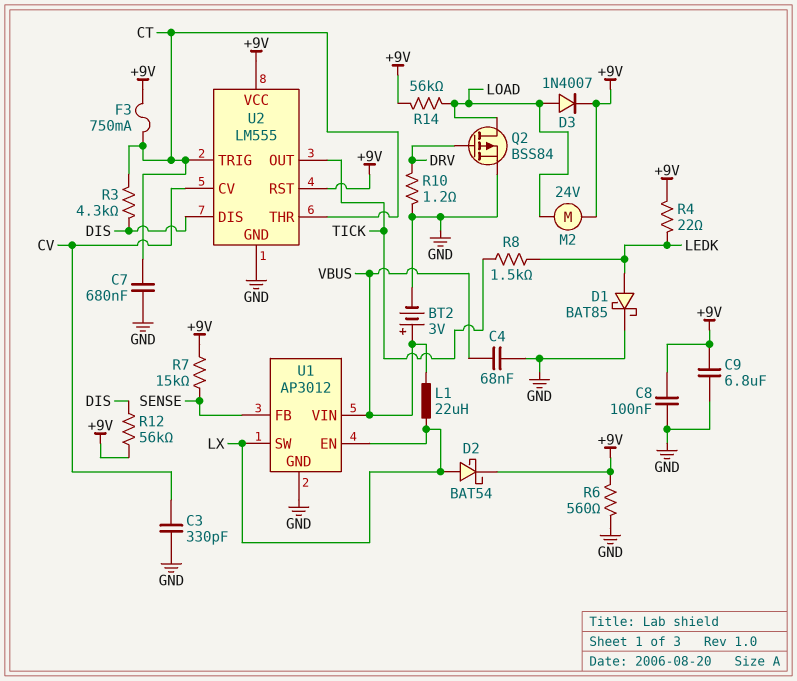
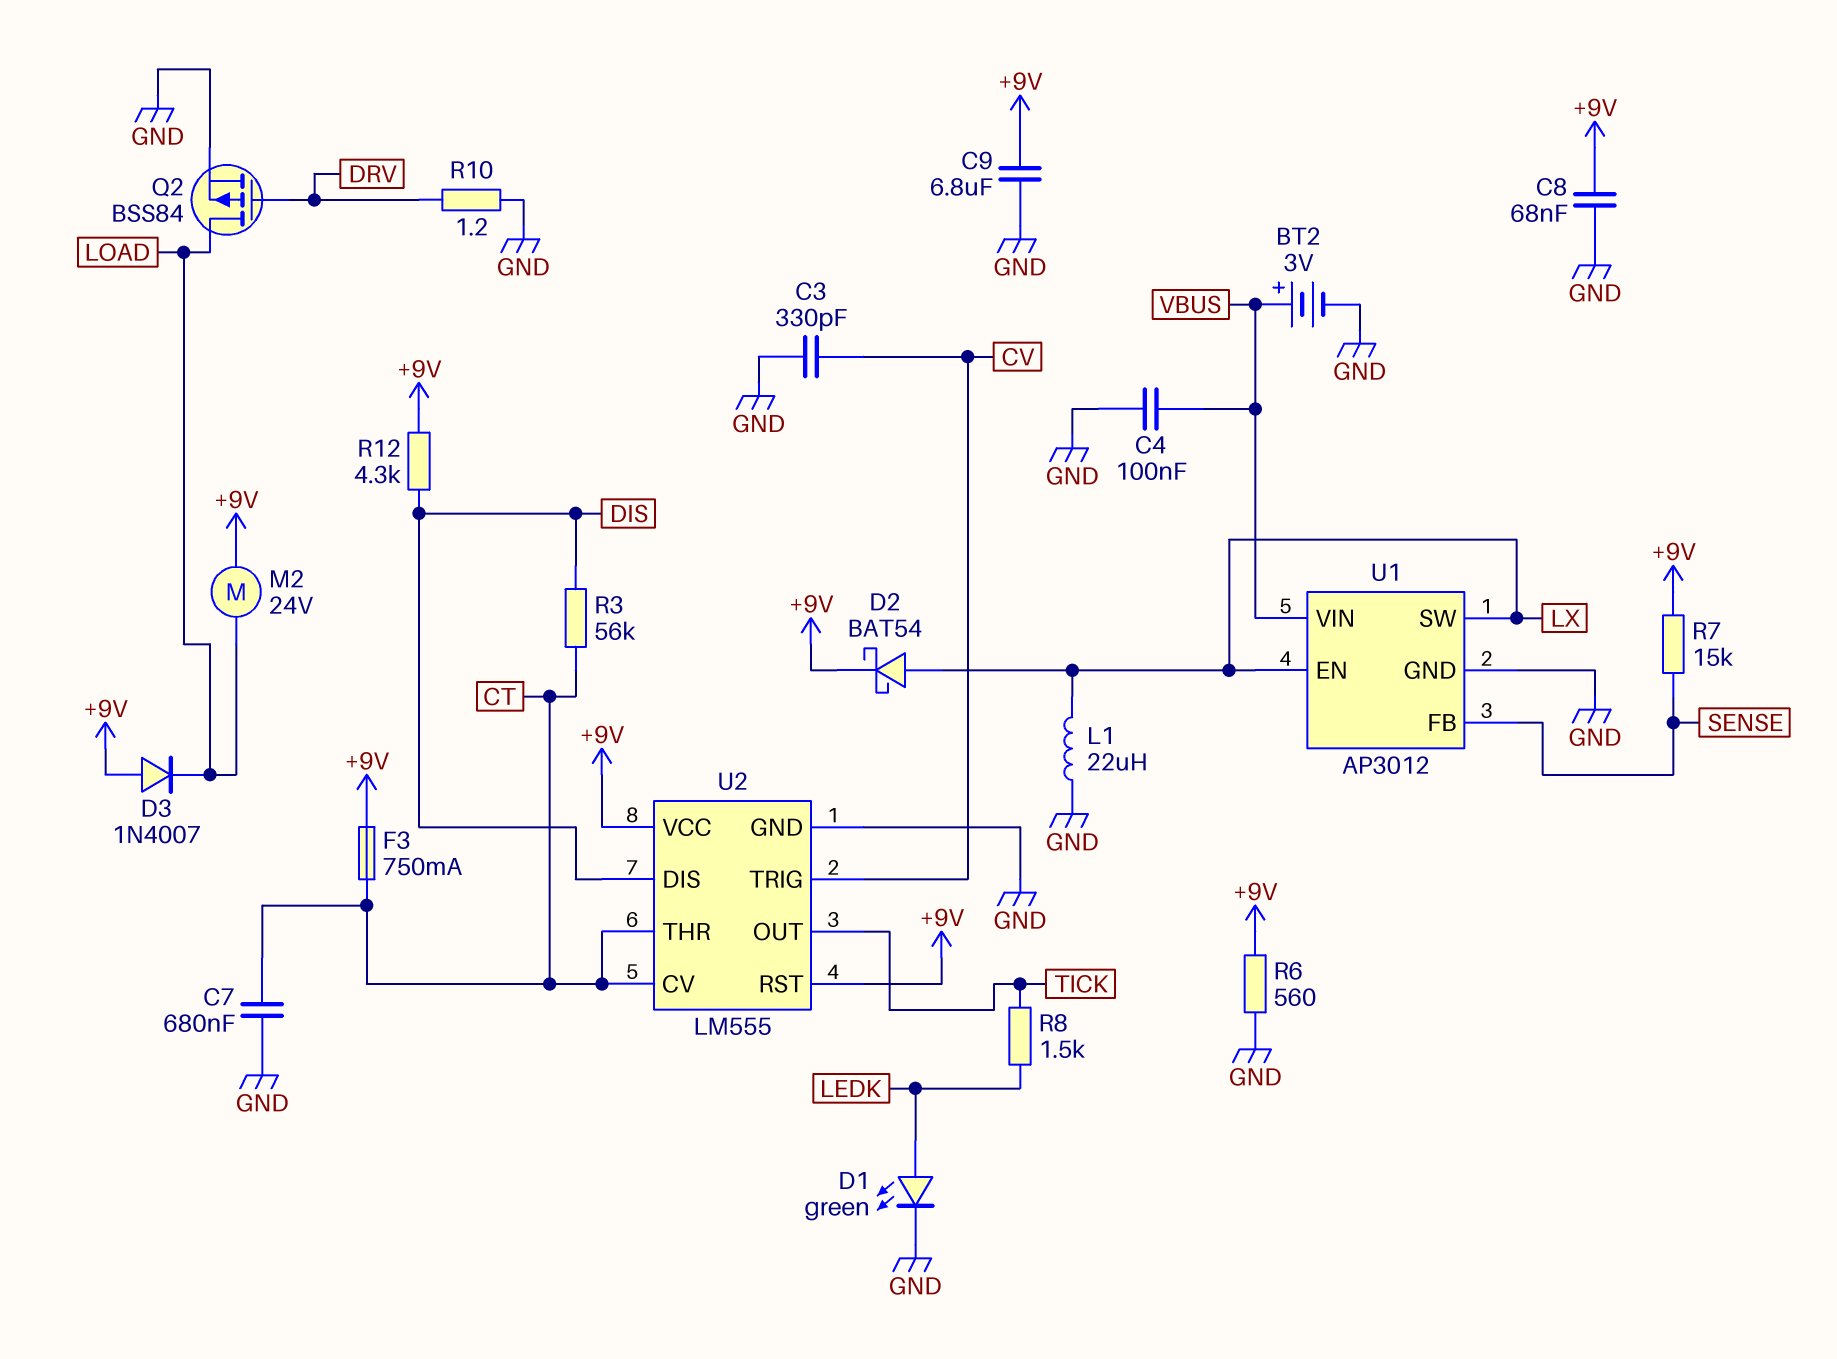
C4: 68nF (GND, VBUS) -> 100nF (GND, VBUS)
C8: 100nF (+9V, GND) -> 68nF (+9V, GND)
D1: schottky BAT85 (A LEDK, K GND) -> LED green (A LEDK, K GND)
D3: diode 1N4007 (A LOAD, K +9V) -> diode 1N4007 (A +9V, K LOAD)
L1: 22uH (LX, VBUS) -> 22uH (GND, LX)
R3: 4.3k (CT, DIS) -> 56k (CT, DIS)
R4: 22 (+9V, LEDK) -> none
R12: 56k (+9V, DIS) -> 4.3k (+9V, DIS)
R14: 56k (+9V, LOAD) -> none
U2 pin CV: CV -> CT
U2 pin TRIG: CT -> CV

